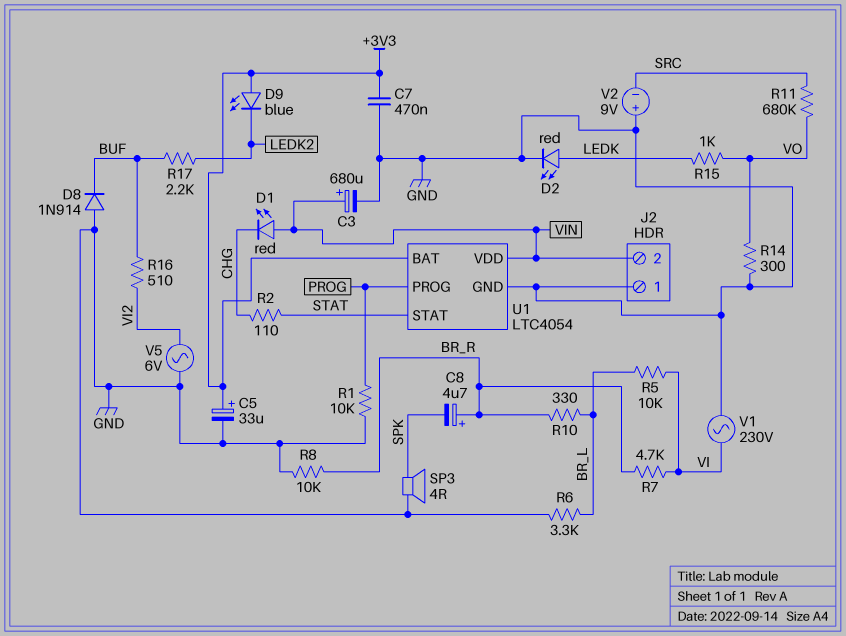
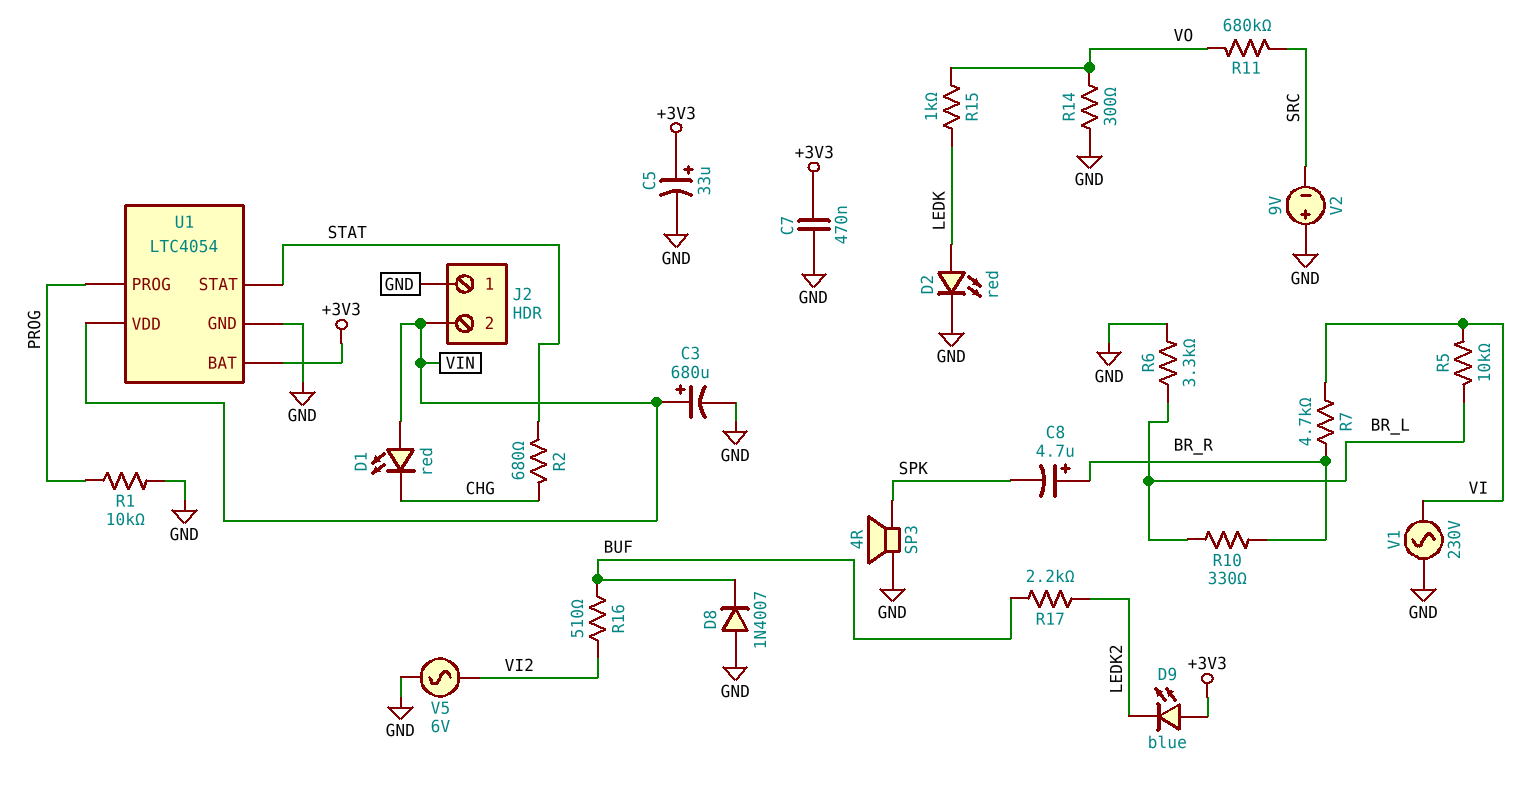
D8: diode 1N914 (A GND, K BUF) -> diode 1N4007 (A GND, K BUF)
R2: 110 (CHG, STAT) -> 680 (CHG, STAT)
R8: 10k (BR_R, GND) -> none

